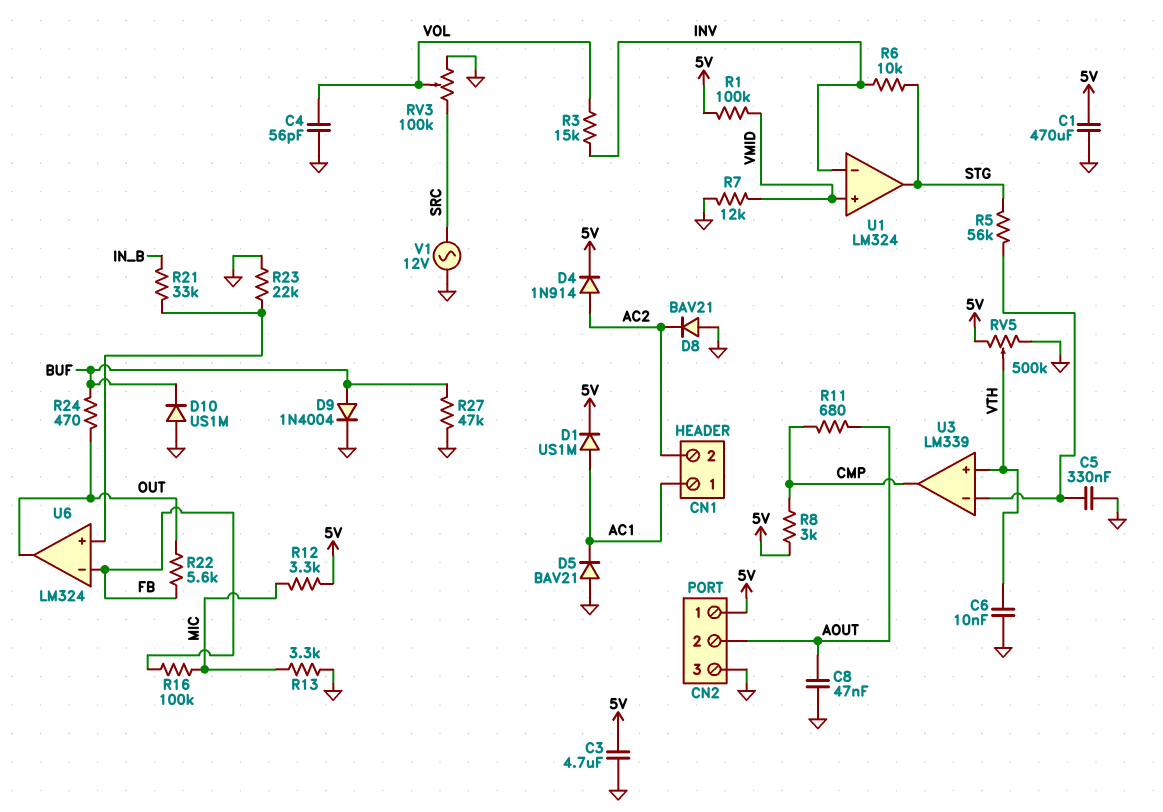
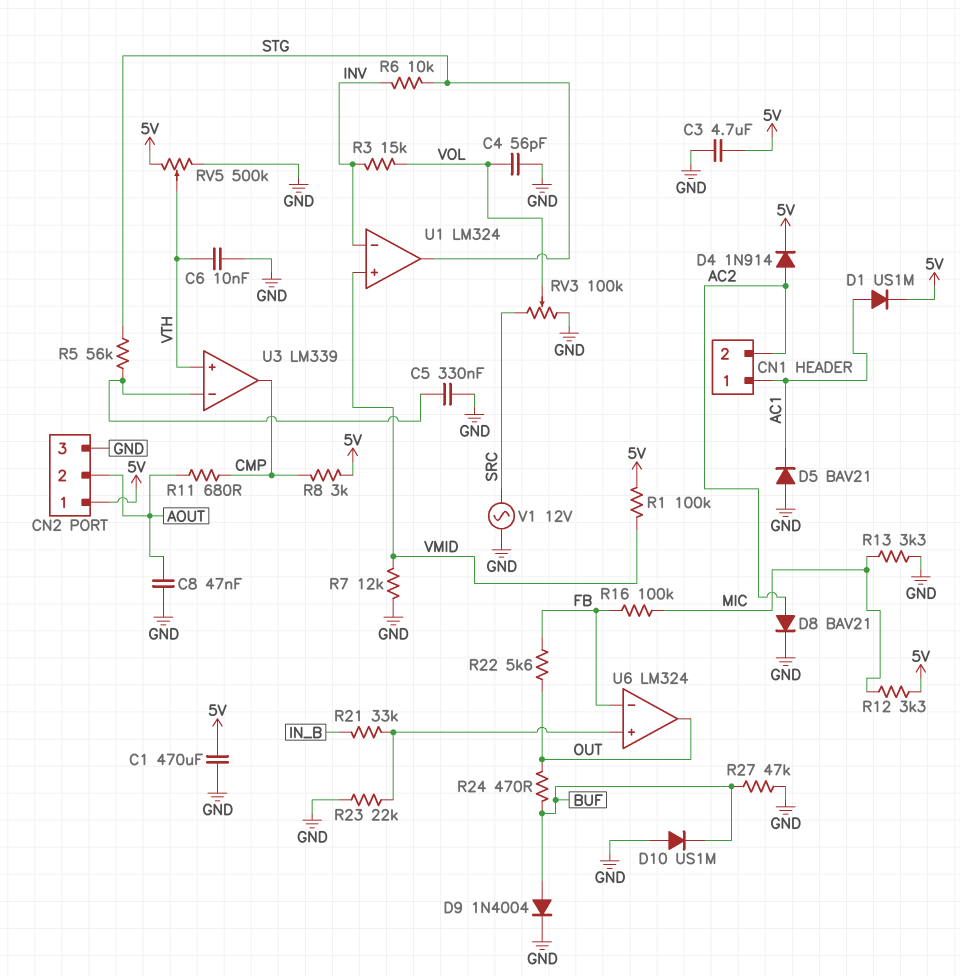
D8: diode BAV21 (A GND, K AC2) -> diode BAV21 (A AC2, K GND)

